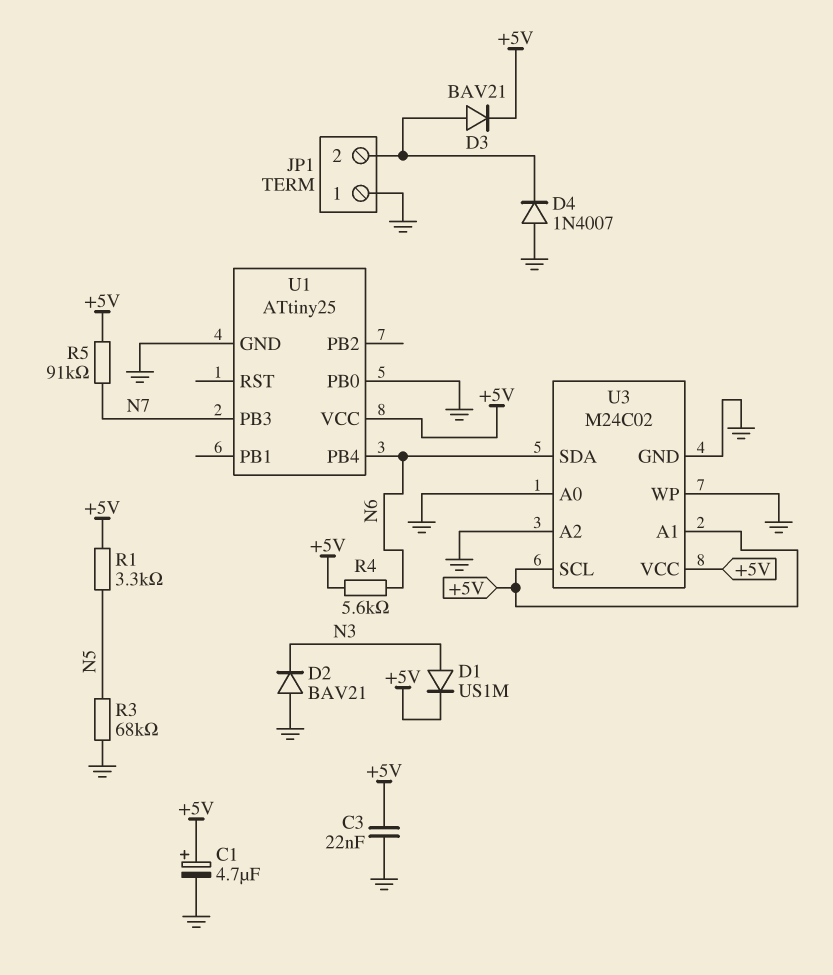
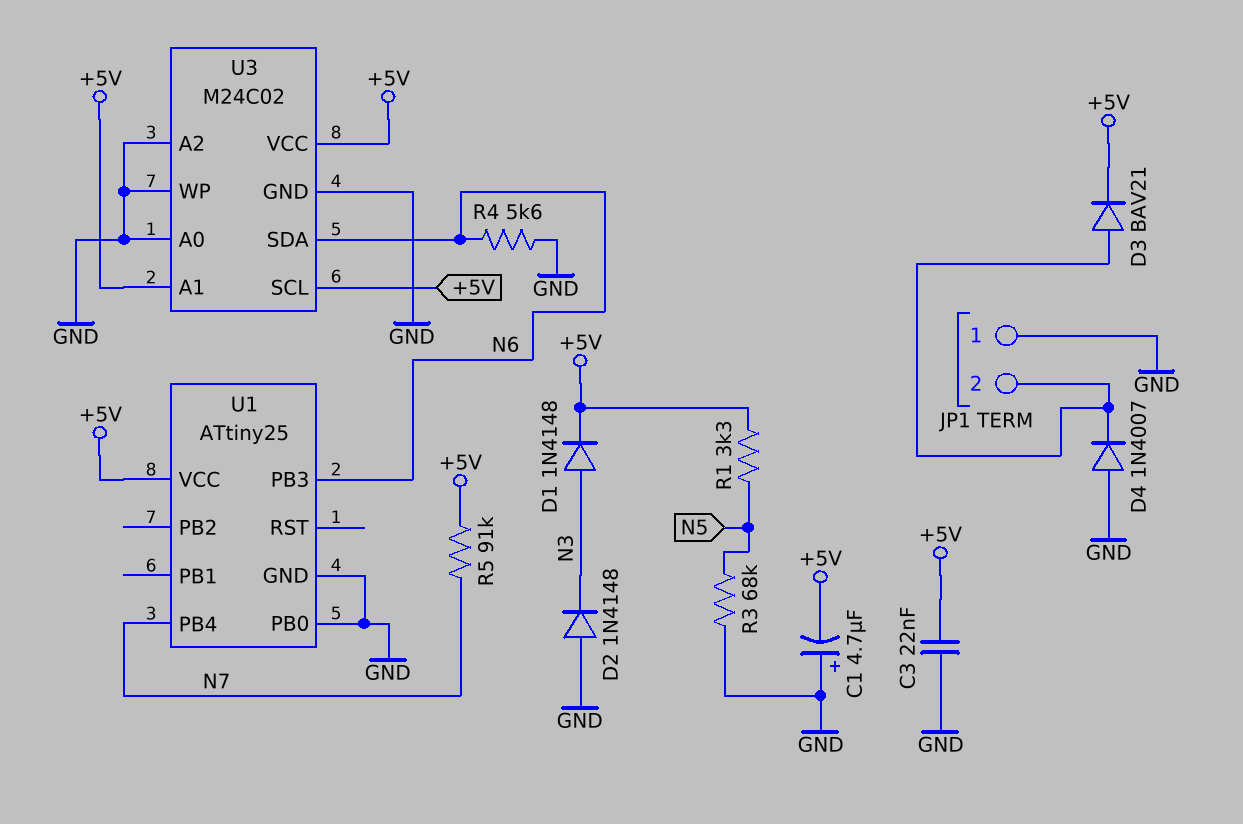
C1: 4.7uF (plus +5V, minus GND) -> 4.7uF (plus GND, minus +5V)
D1: diode US1M (A N3, K +5V) -> diode 1N4148 (A N3, K +5V)
D2: diode BAV21 (A GND, K N3) -> diode 1N4148 (A GND, K N3)
R4: 5.6k (+5V, N6) -> 5.6k (GND, N6)
U1 pin PB3: N7 -> N6
U1 pin PB4: N6 -> N7

